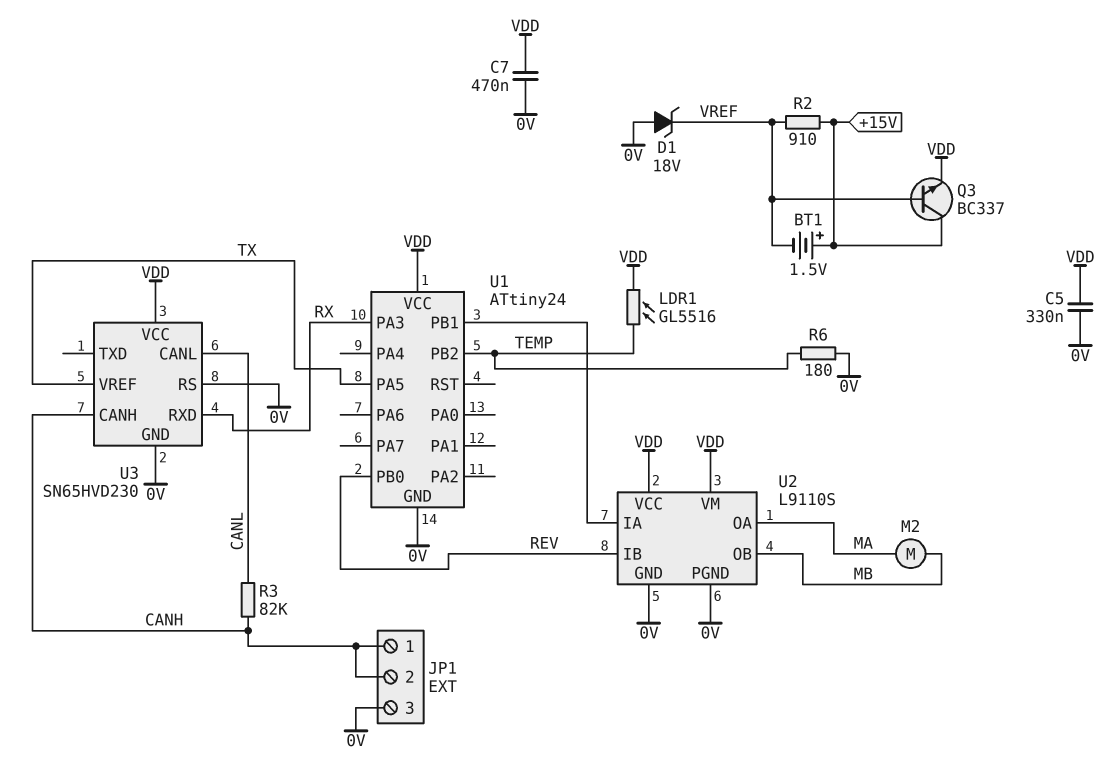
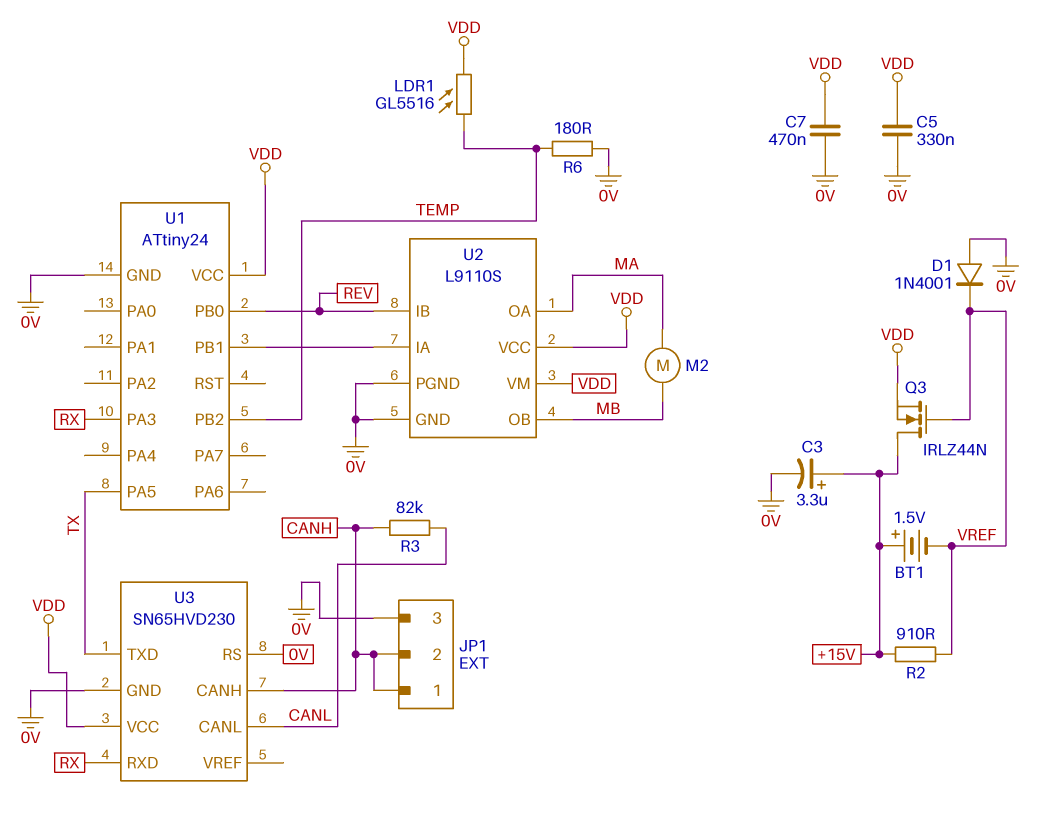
C3: none -> 3.3uF (plus +15V, minus 0V)
D1: zener 18V (A 0V, K VREF) -> diode 1N4001 (A 0V, K VREF)
Q3: NPN BC337 (B VREF, C +15V, E VDD) -> NMOS IRLZ44N (G VREF, D +15V, S VDD)
U3 pin TXD: none -> TX
U3 pin VREF: TX -> none

